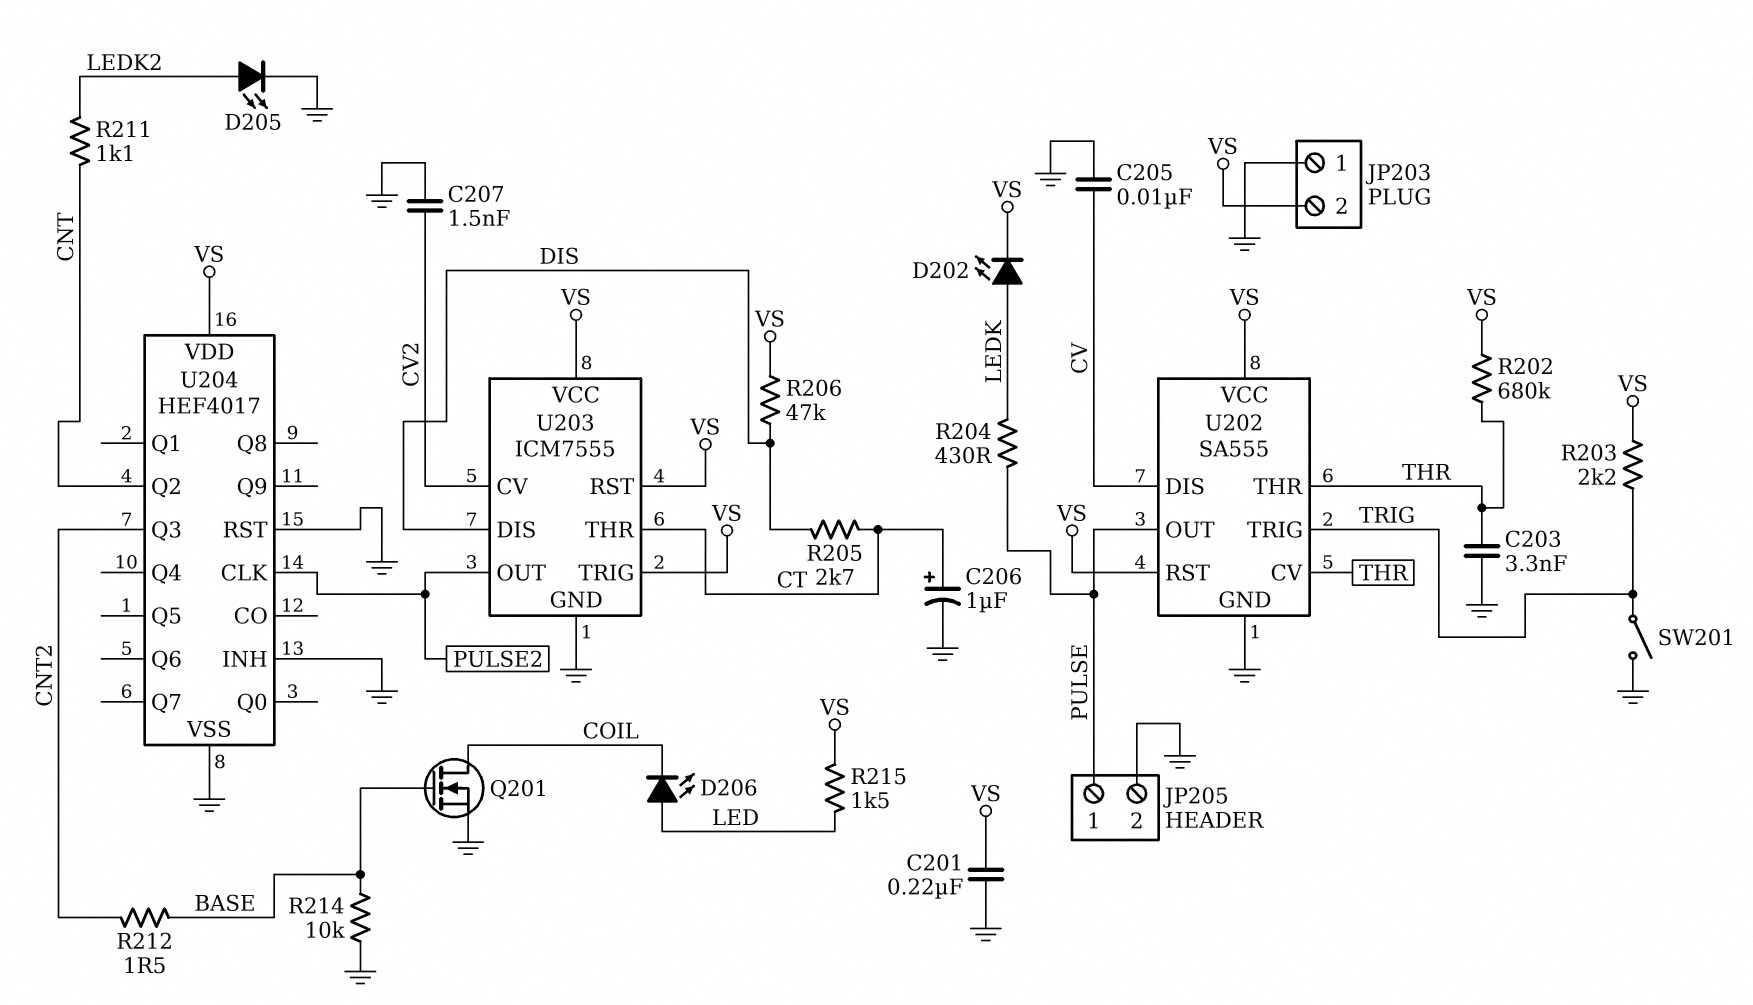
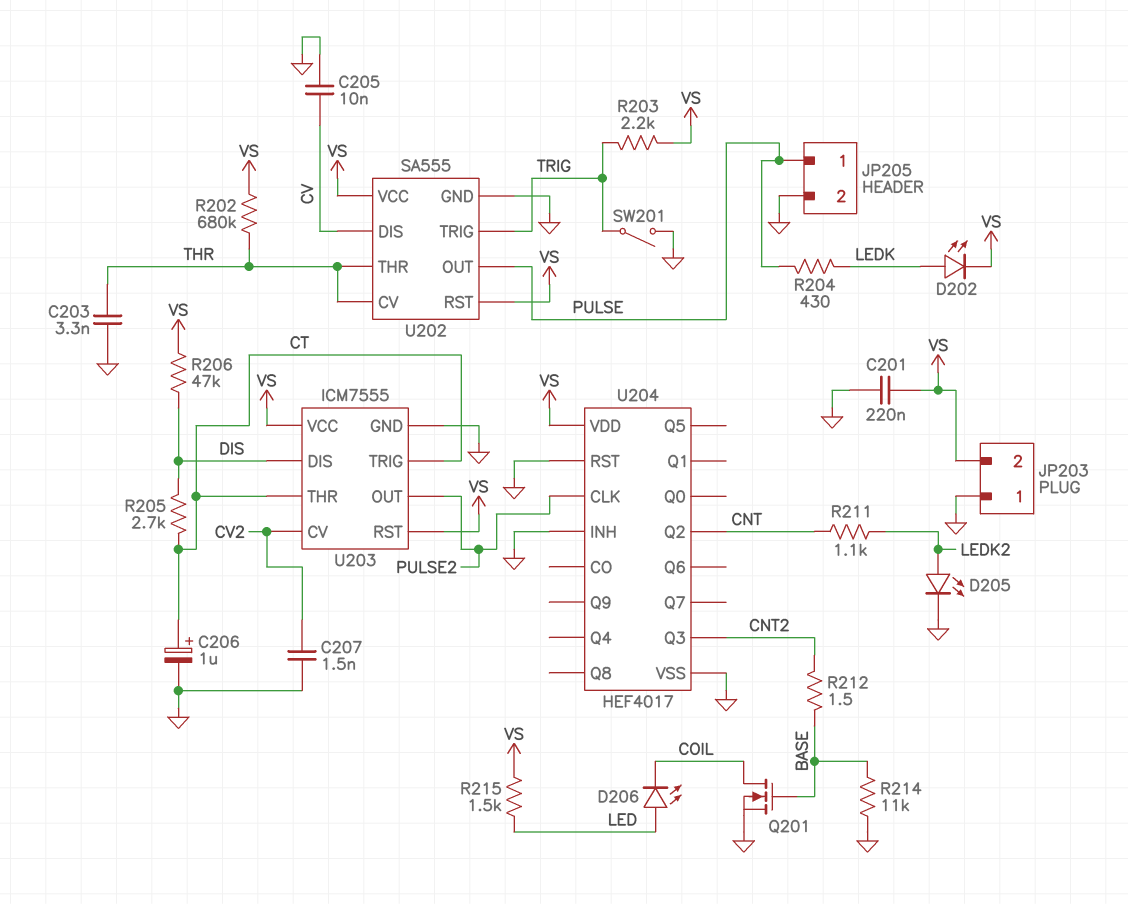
R214: 10k (BASE, GND) -> 11k (BASE, GND)
U203 pin TRIG: VS -> CT

